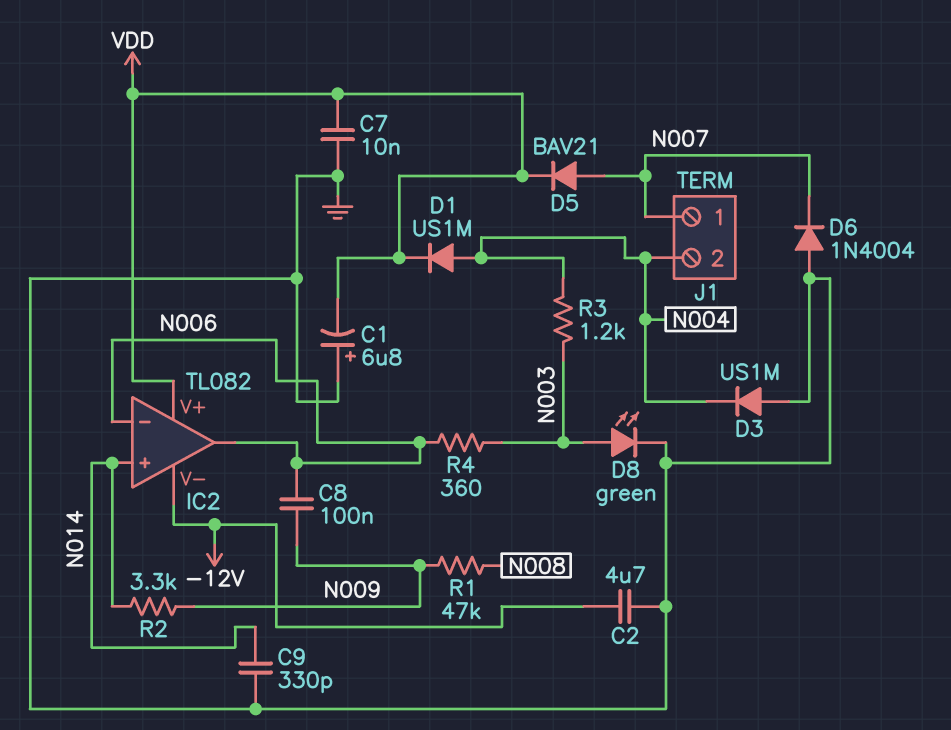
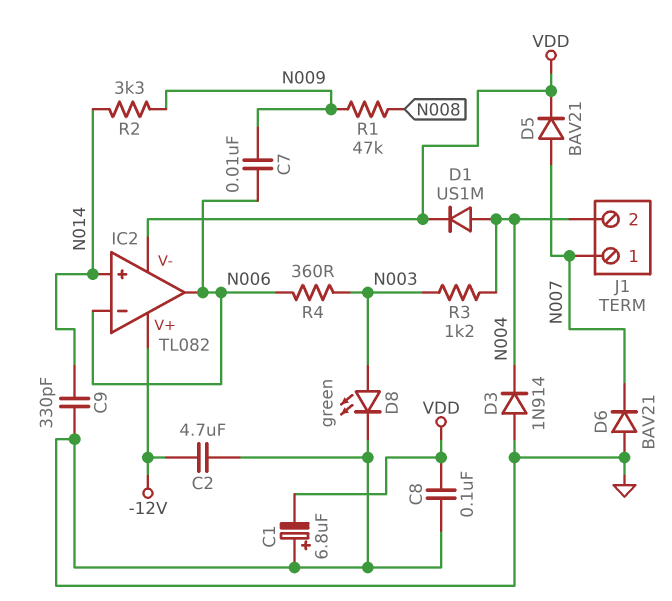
C7: 10nF (GND, VDD) -> 10nF (N006, N009)
C8: 100nF (N006, N009) -> 100nF (GND, VDD)
D3: diode US1M (A GND, K N004) -> diode 1N914 (A GND, K N004)
D6: diode 1N4004 (A GND, K N007) -> diode BAV21 (A GND, K N007)
IC2 pin V+: VDD -> -12V
IC2 pin V-: -12V -> VDD

